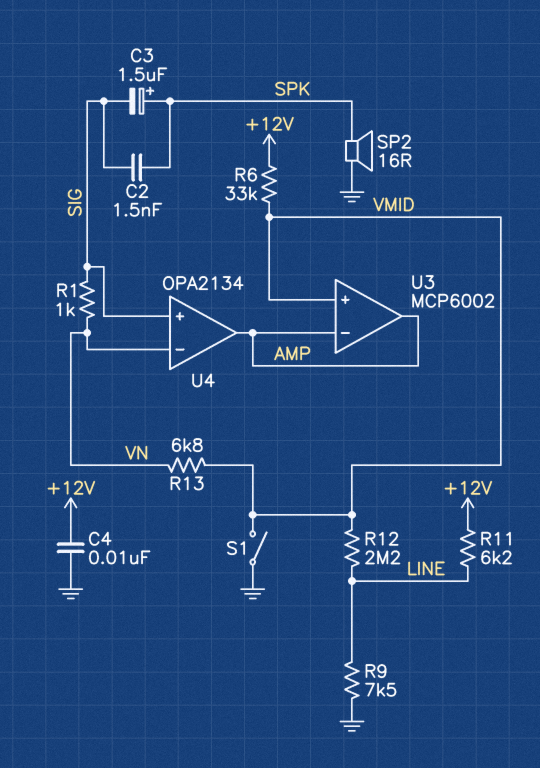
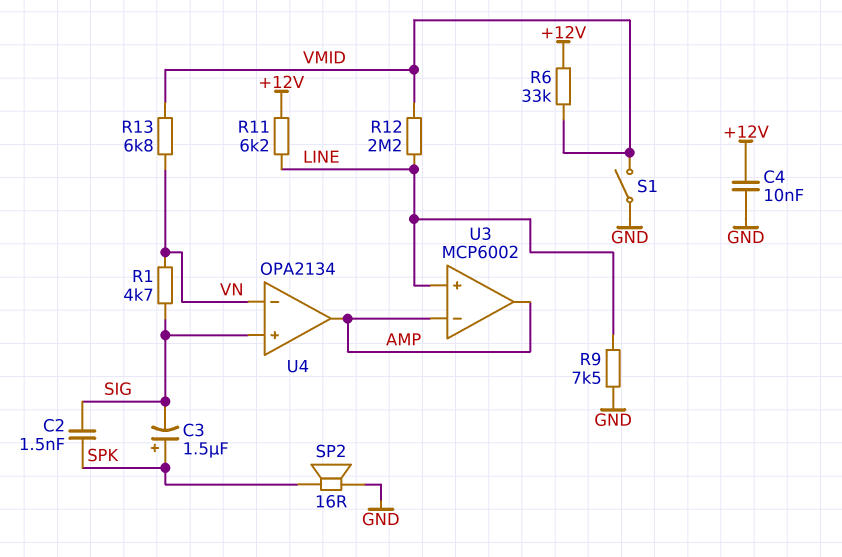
R1: 1k (SIG, VN) -> 4.7k (SIG, VN)
U3 pin in+: VMID -> LINE

